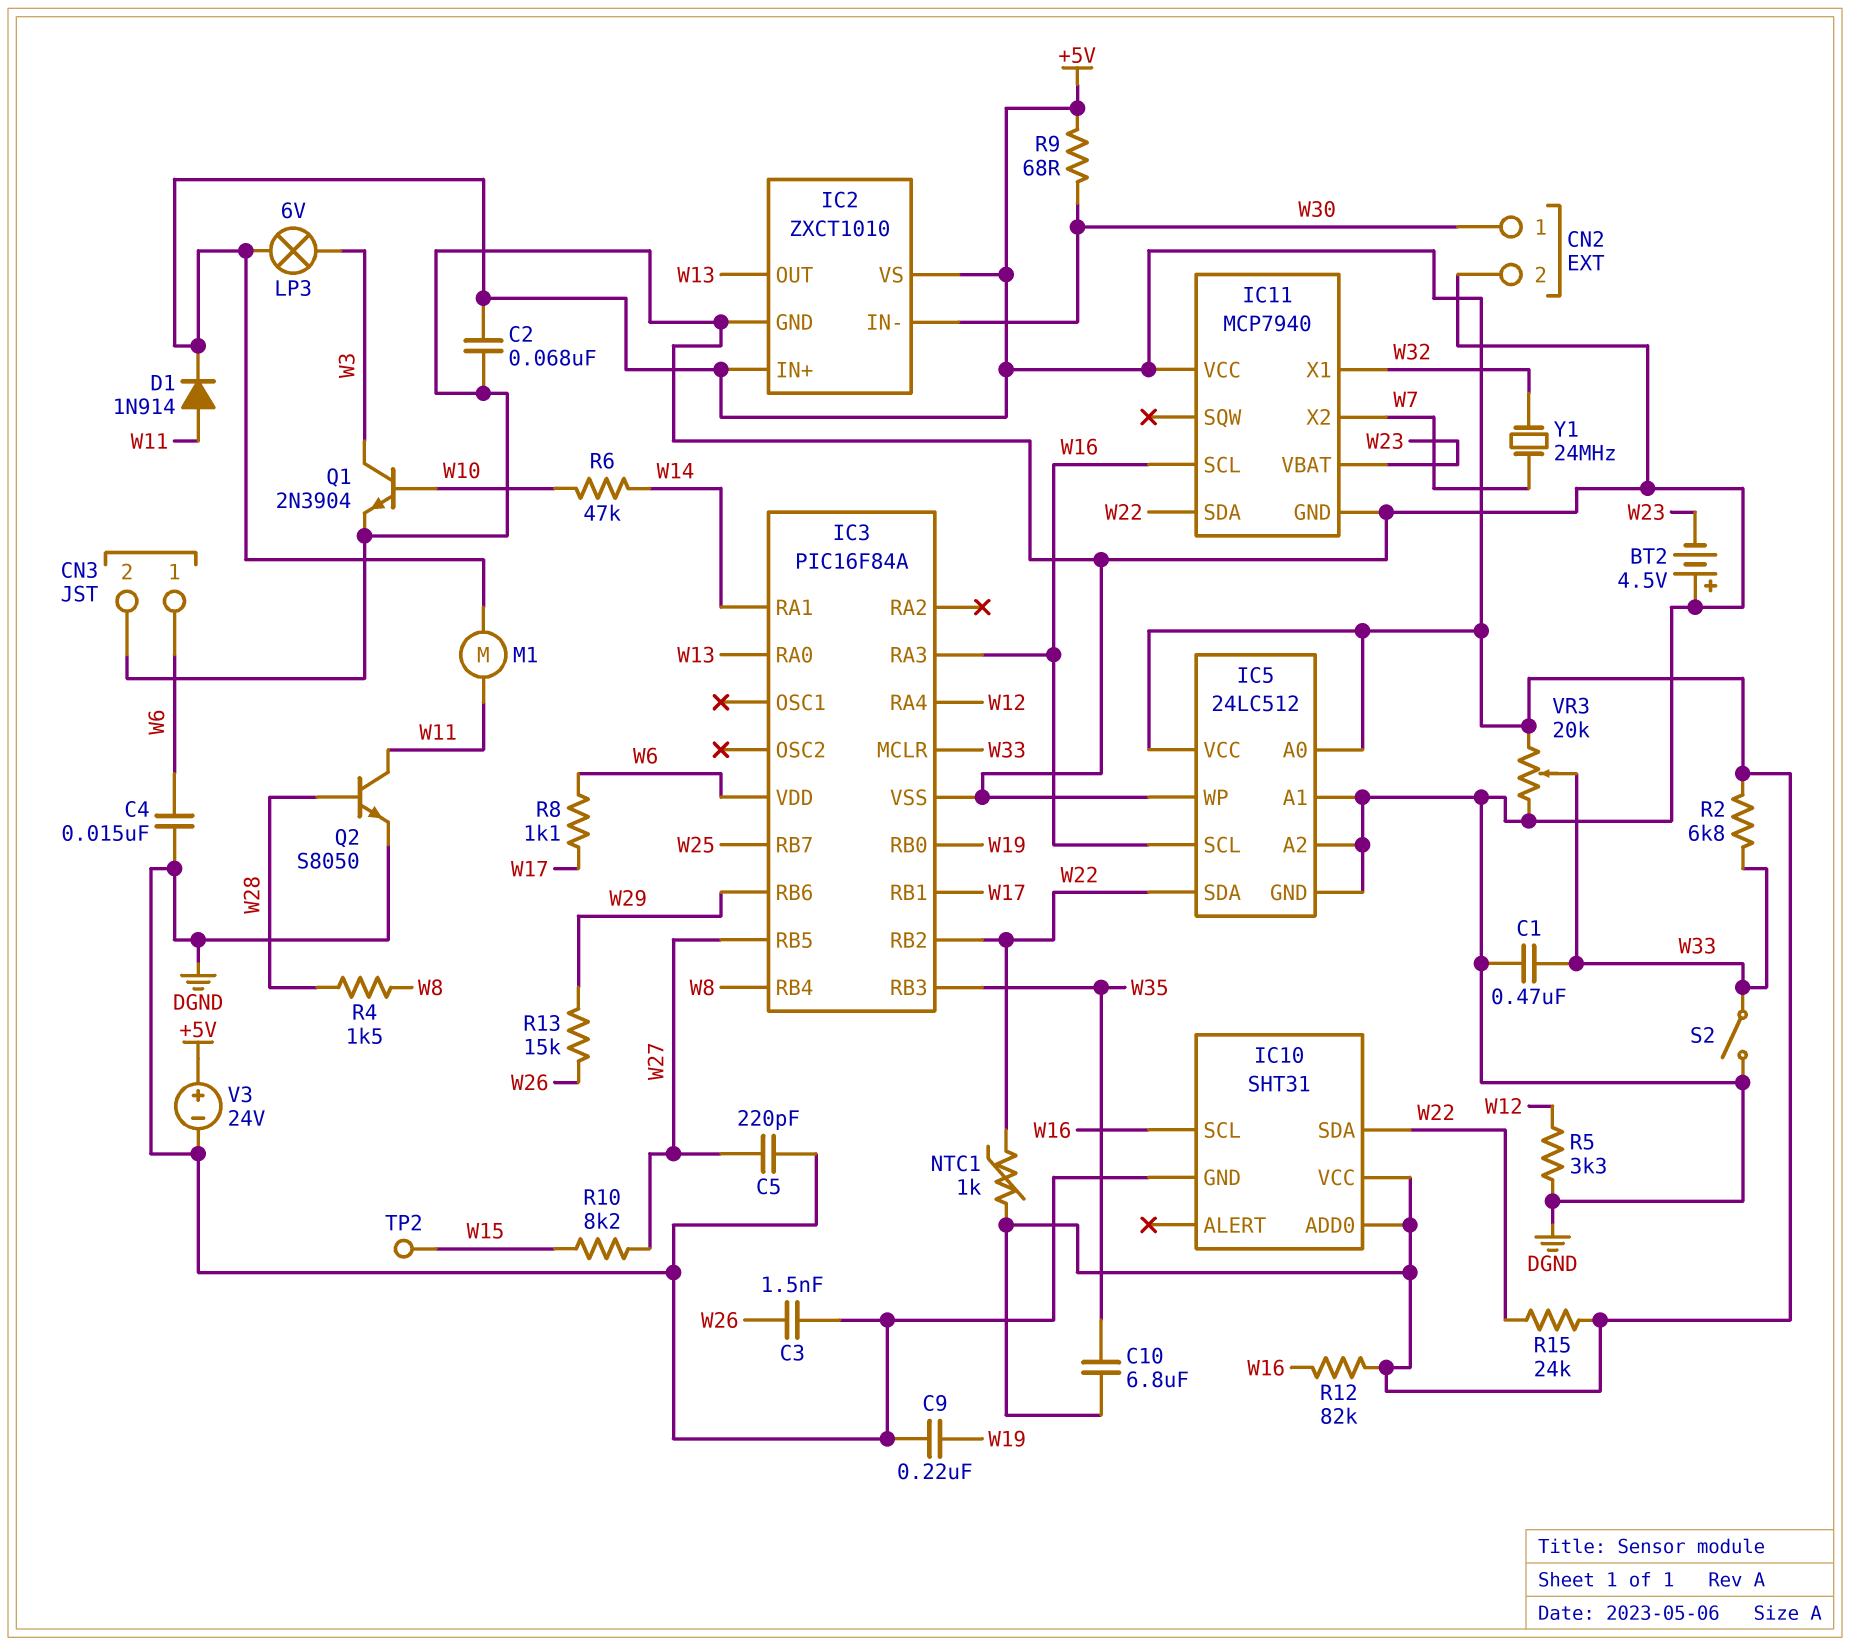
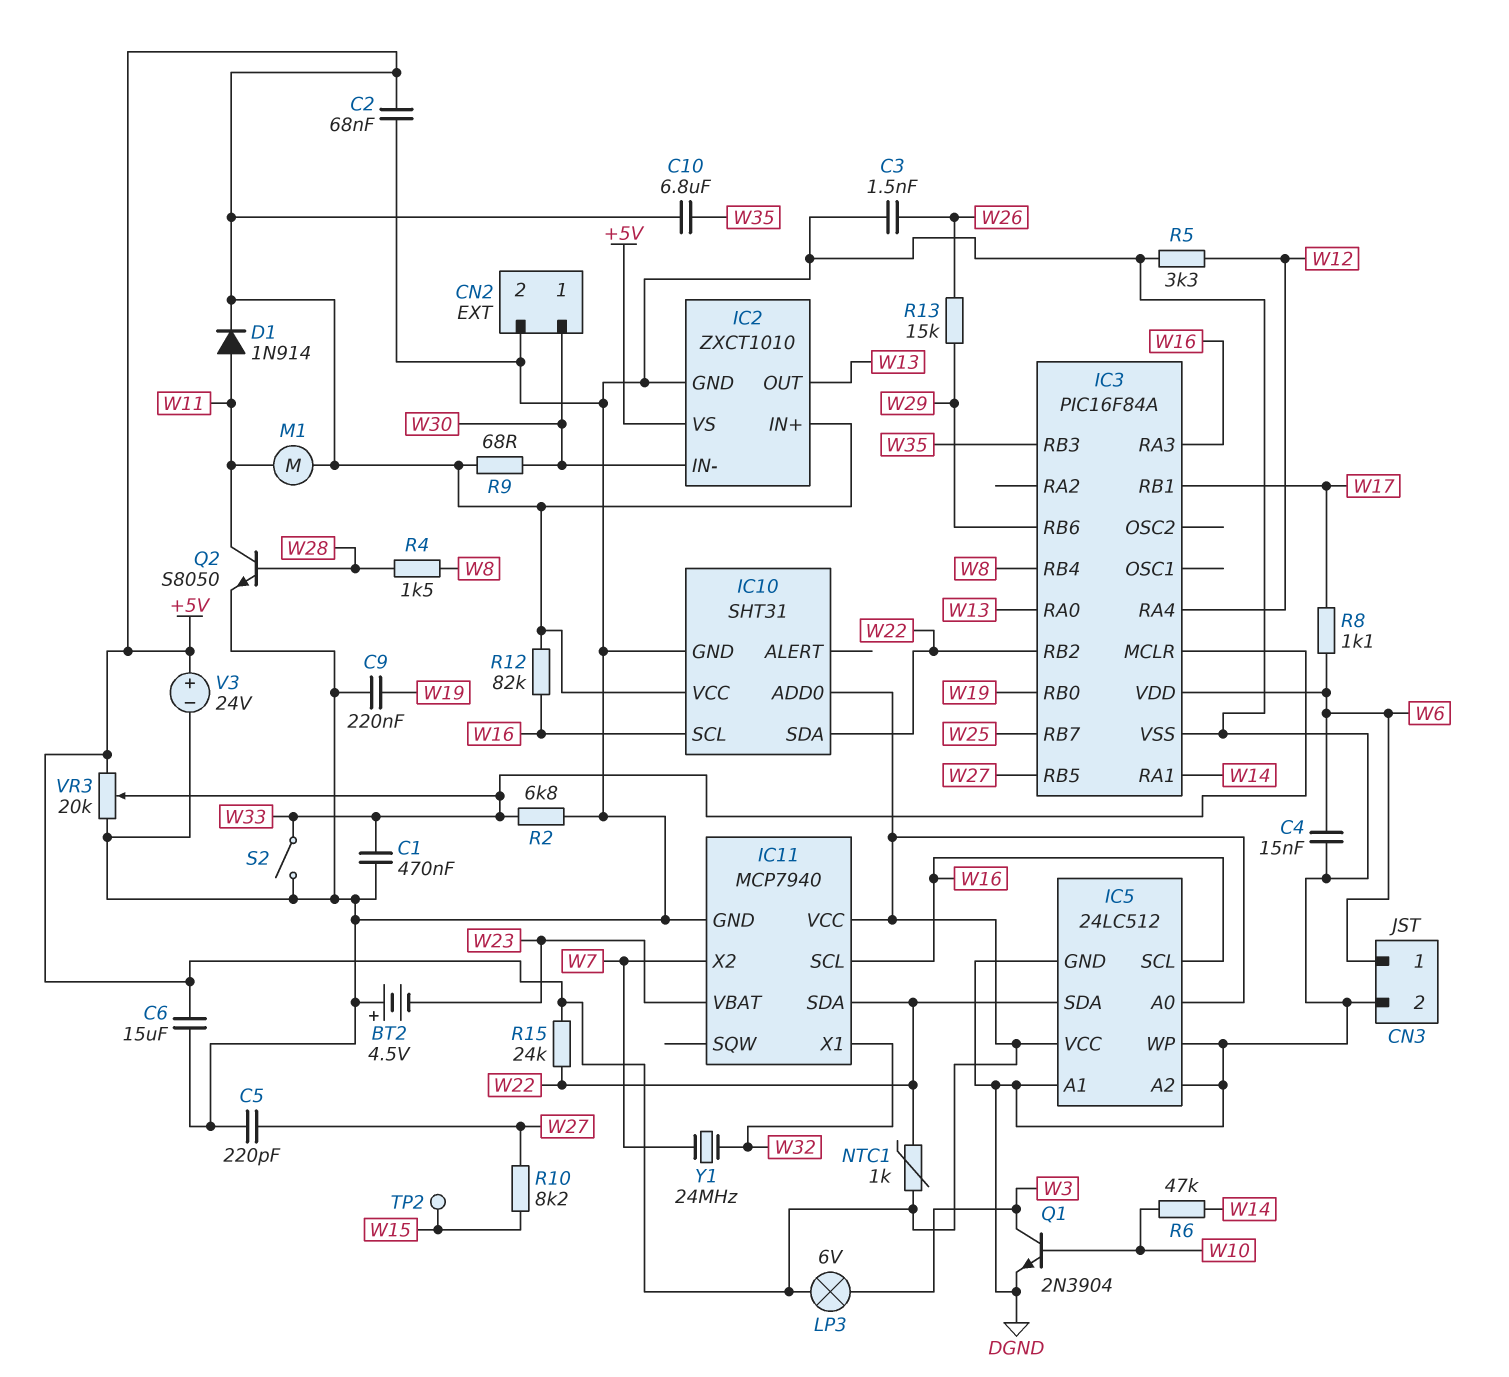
C6: none -> 15uF (+5V, DGND)
R2: 6.8k (+5V, W33) -> 6.8k (DGND, W33)

